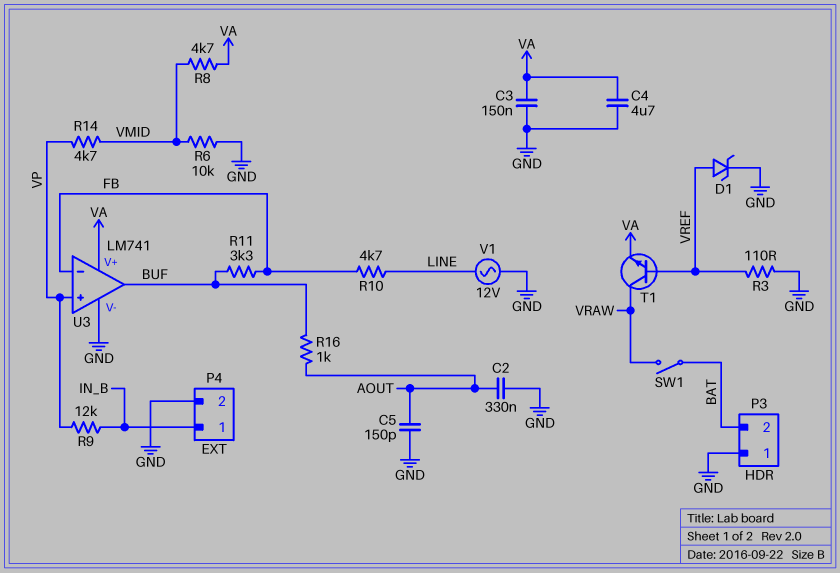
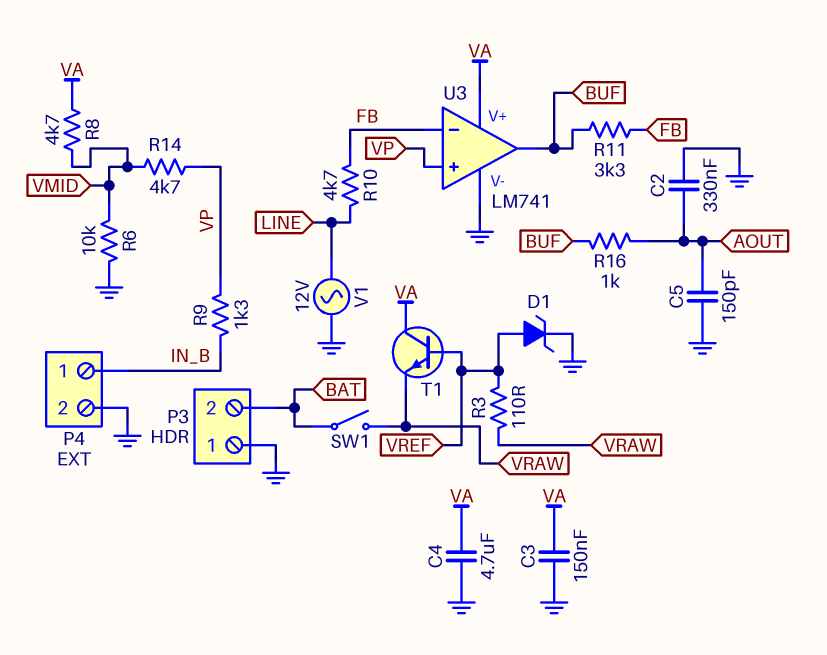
R3: 110 (GND, VREF) -> 110 (VRAW, VREF)
R9: 12k (IN_B, VP) -> 1.3k (IN_B, VP)
T1: NPN (B VREF, C VRAW, E VA) -> NPN (B VREF, C VA, E VRAW)

